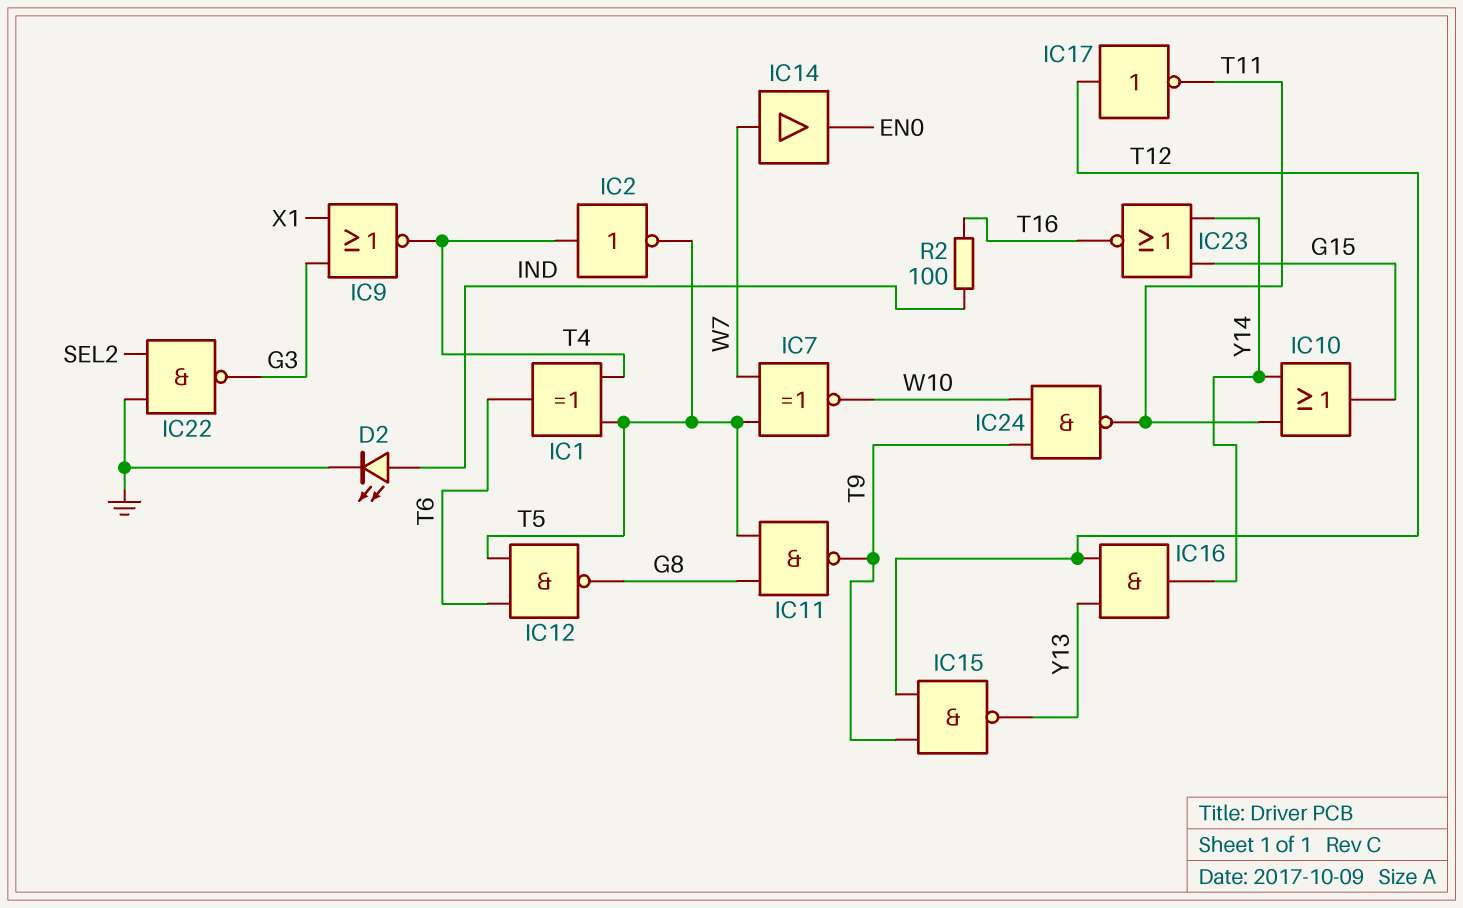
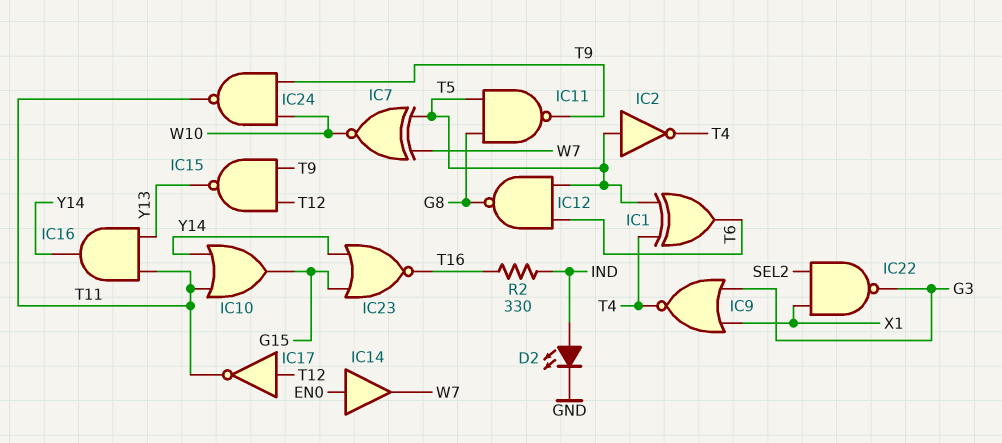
IC2: NOT (in T4, out T5) -> NOT (in T5, out T4)
IC14: buffer (in W7, out EN0) -> buffer (in EN0, out W7)
IC16: AND (in T12, in Y13, out Y14) -> AND (in T11, in Y13, out Y14)
IC22: NAND (in GND, in SEL2, out G3) -> NAND (in SEL2, in X1, out G3)
R2: 100 (IND, T16) -> 330 (IND, T16)

